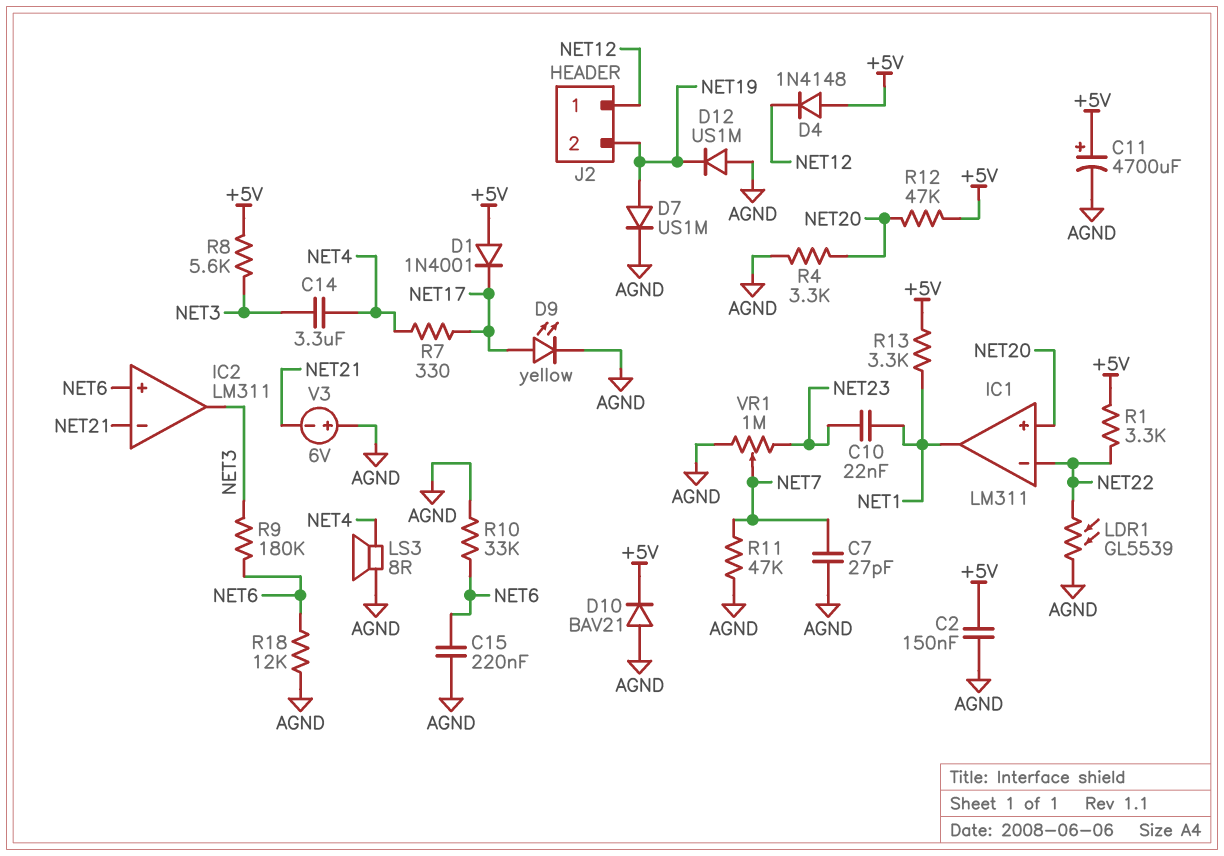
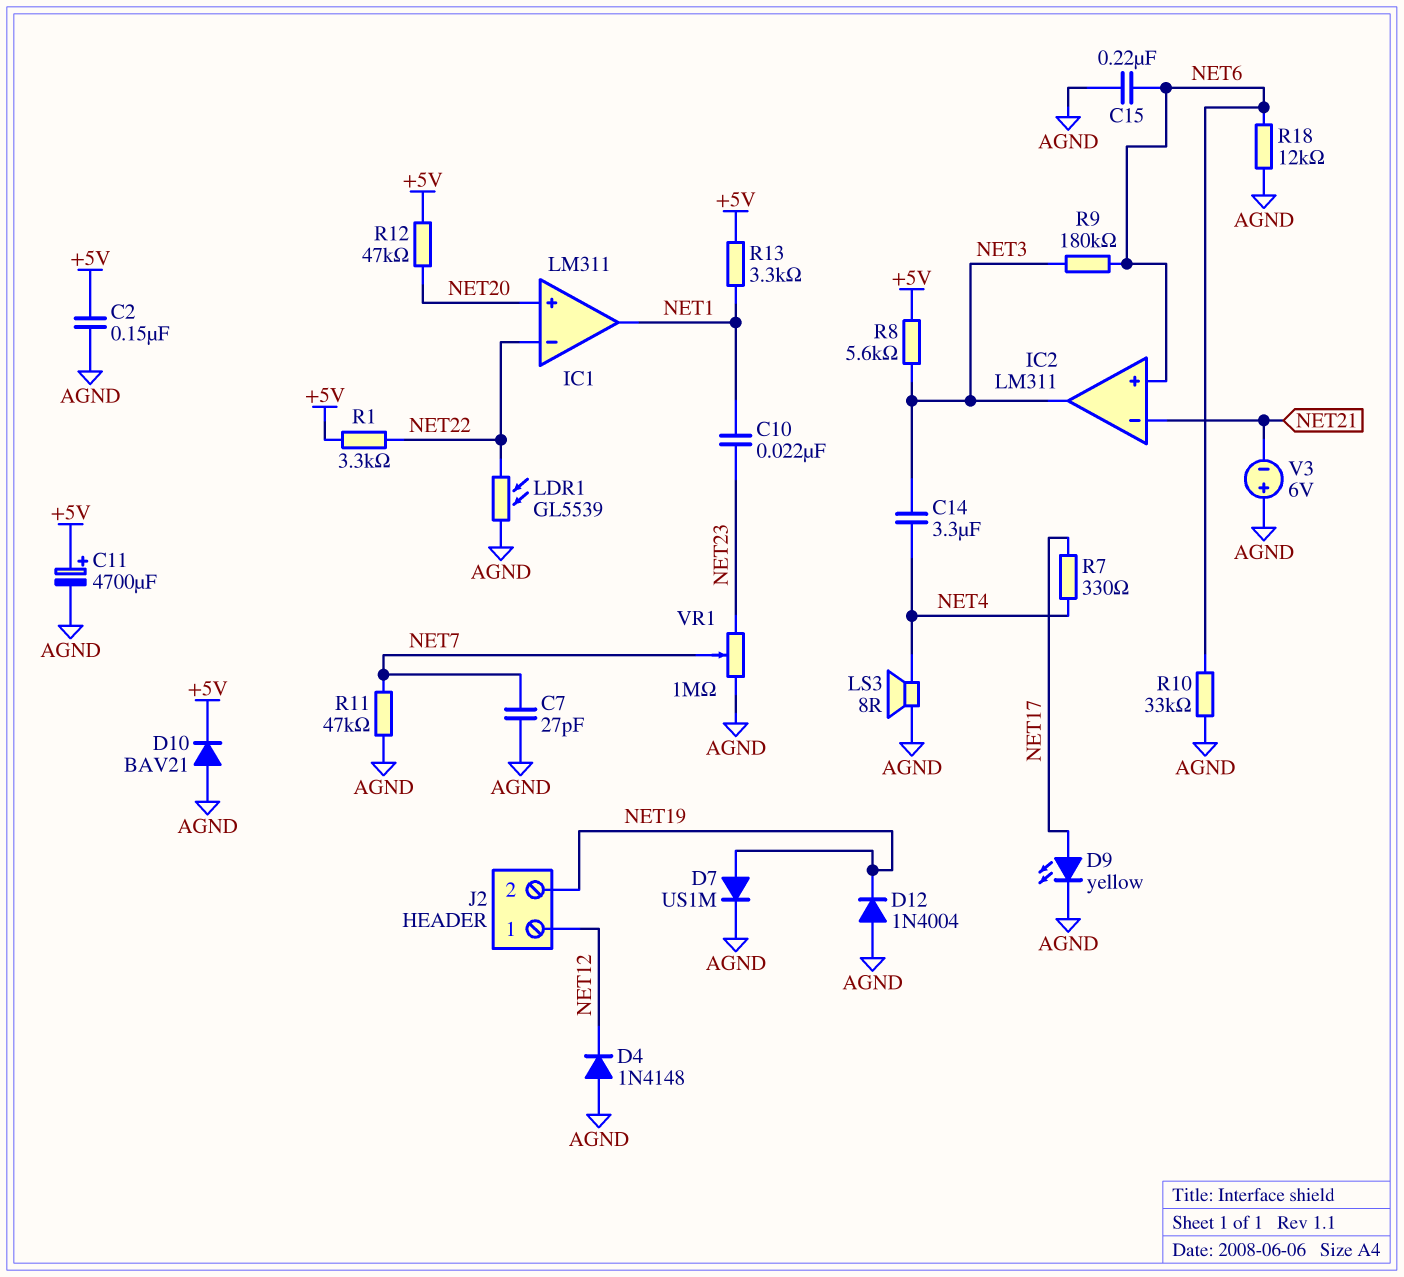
D1: diode 1N4001 (A +5V, K NET17) -> none
D4: diode 1N4148 (A +5V, K NET12) -> diode 1N4148 (A AGND, K NET12)
D12: diode US1M (A AGND, K NET19) -> diode 1N4004 (A AGND, K NET19)
R4: 3.3k (AGND, NET20) -> none

